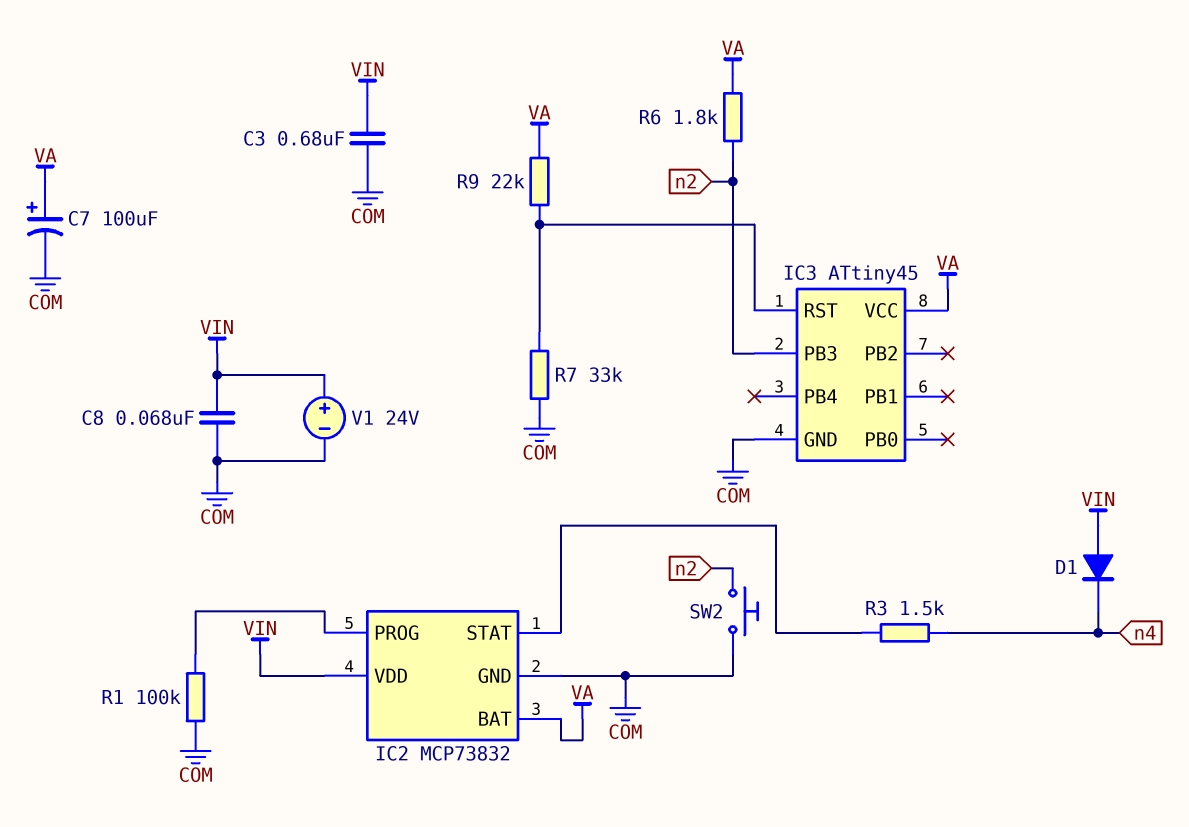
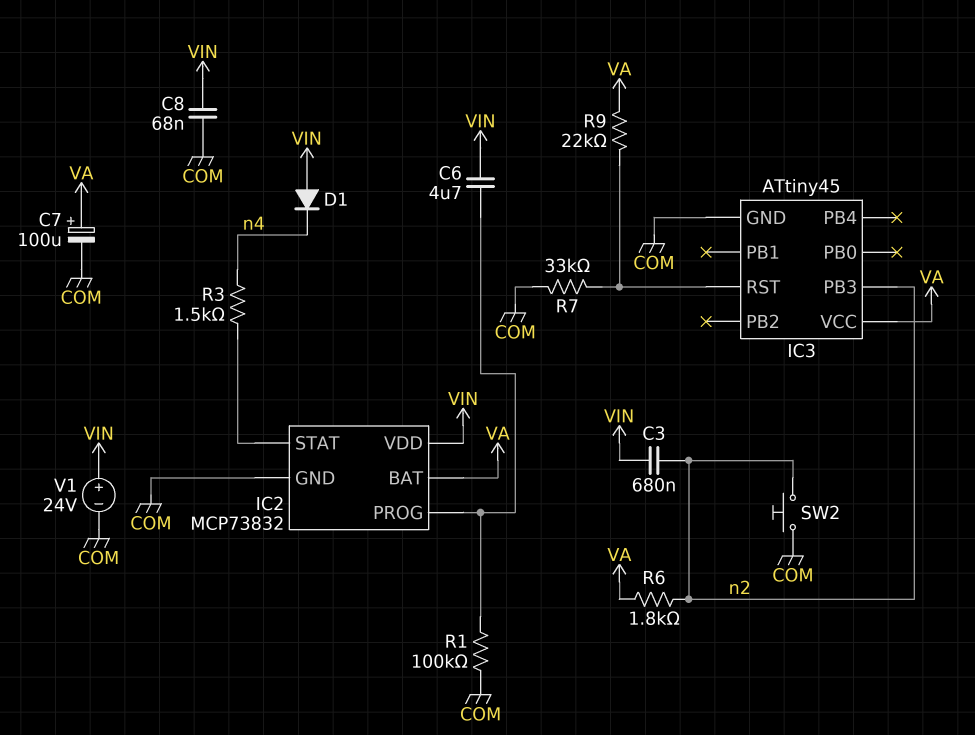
C3: 680nF (COM, VIN) -> 680nF (VIN, n2)
C6: none -> 4.7uF (IC2/PROG, VIN)

